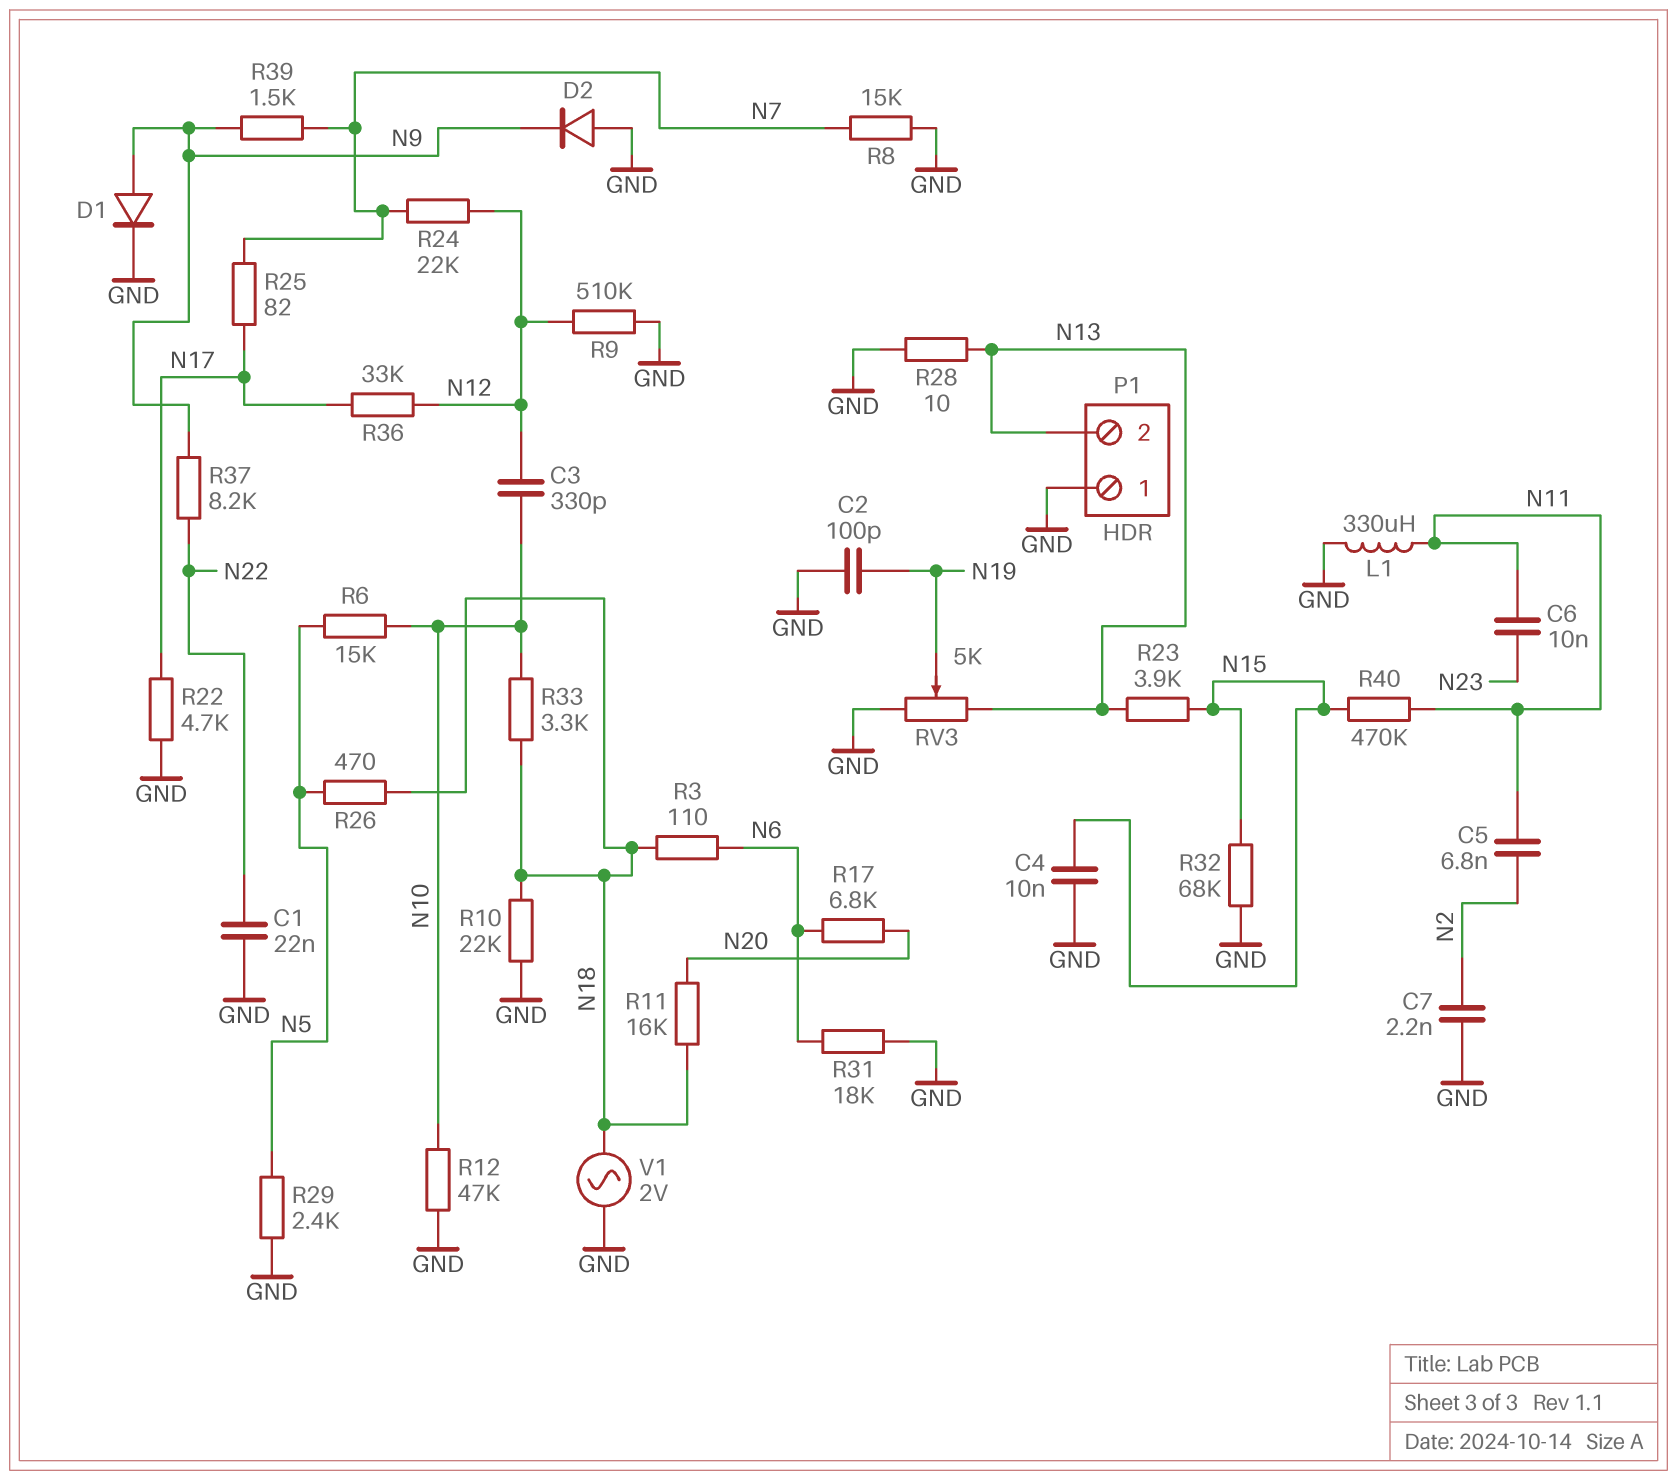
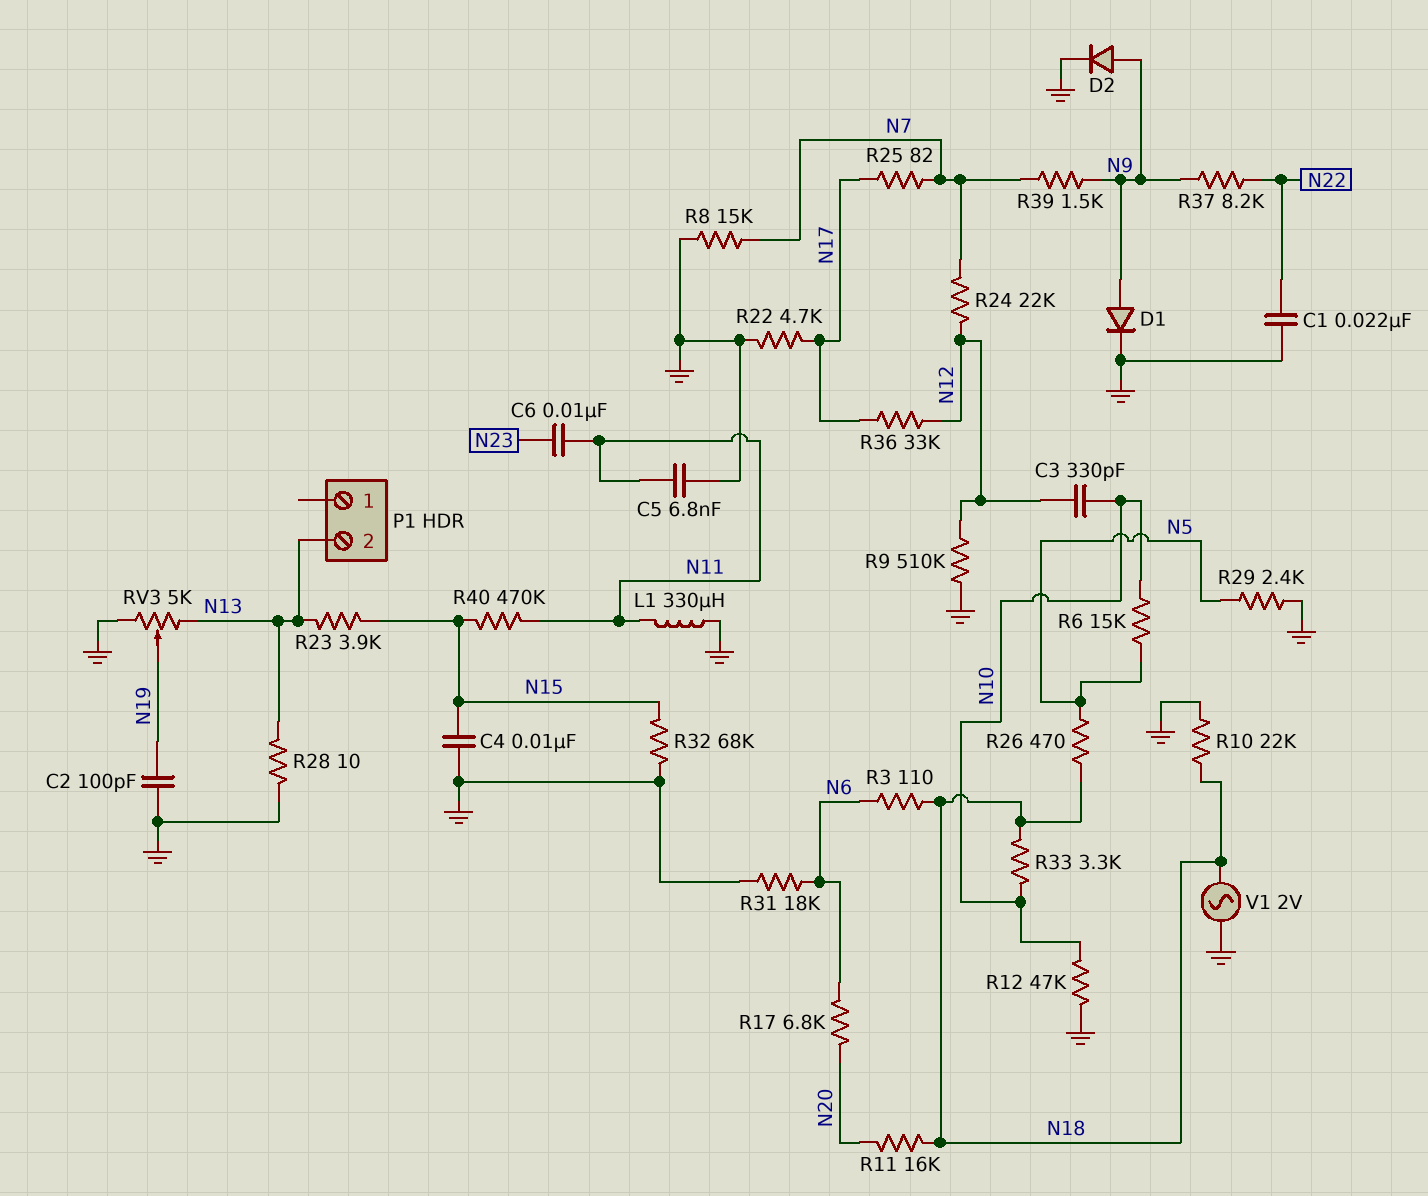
C5: 6.8nF (N2, N11) -> 6.8nF (GND, N11)
C7: 2.2nF (GND, N2) -> none
D2: diode (A GND, K N9) -> diode (A N9, K GND)
P1 pin 1: GND -> none

